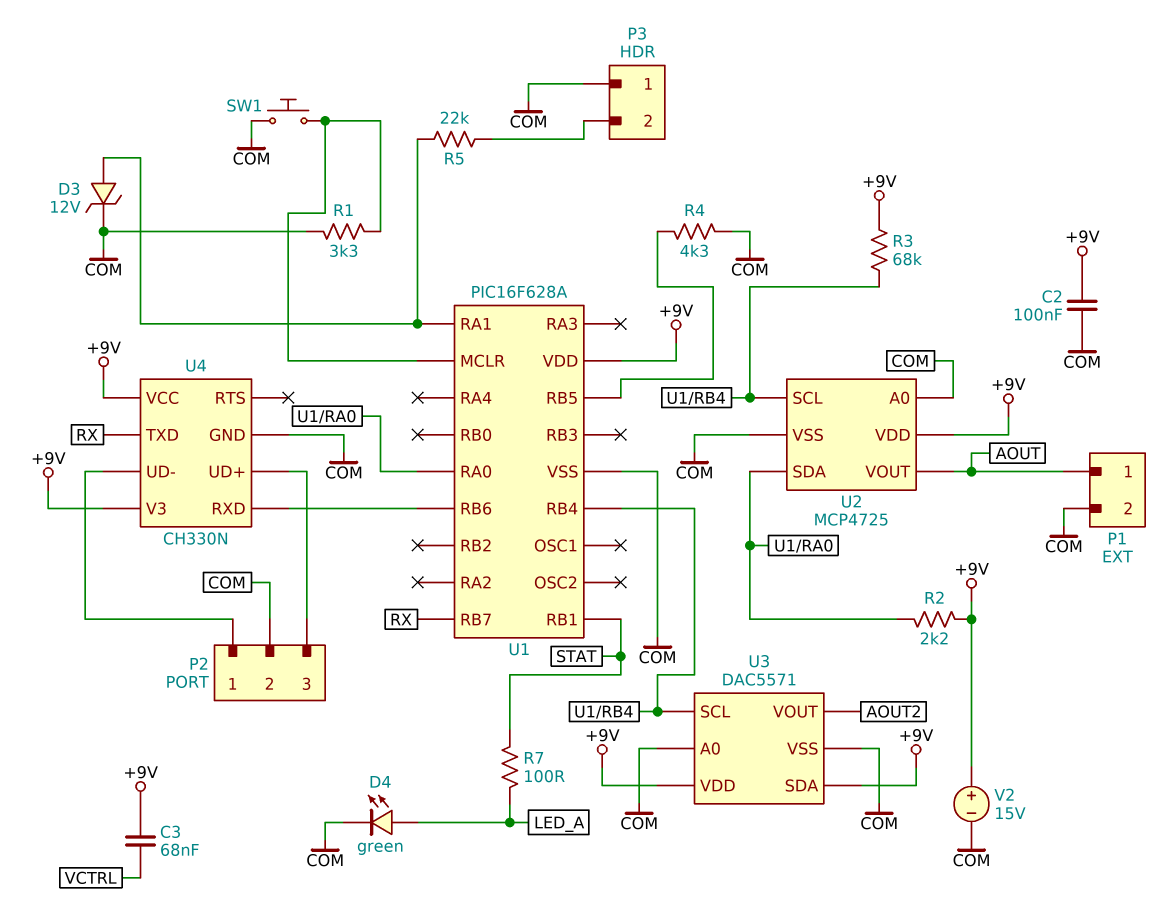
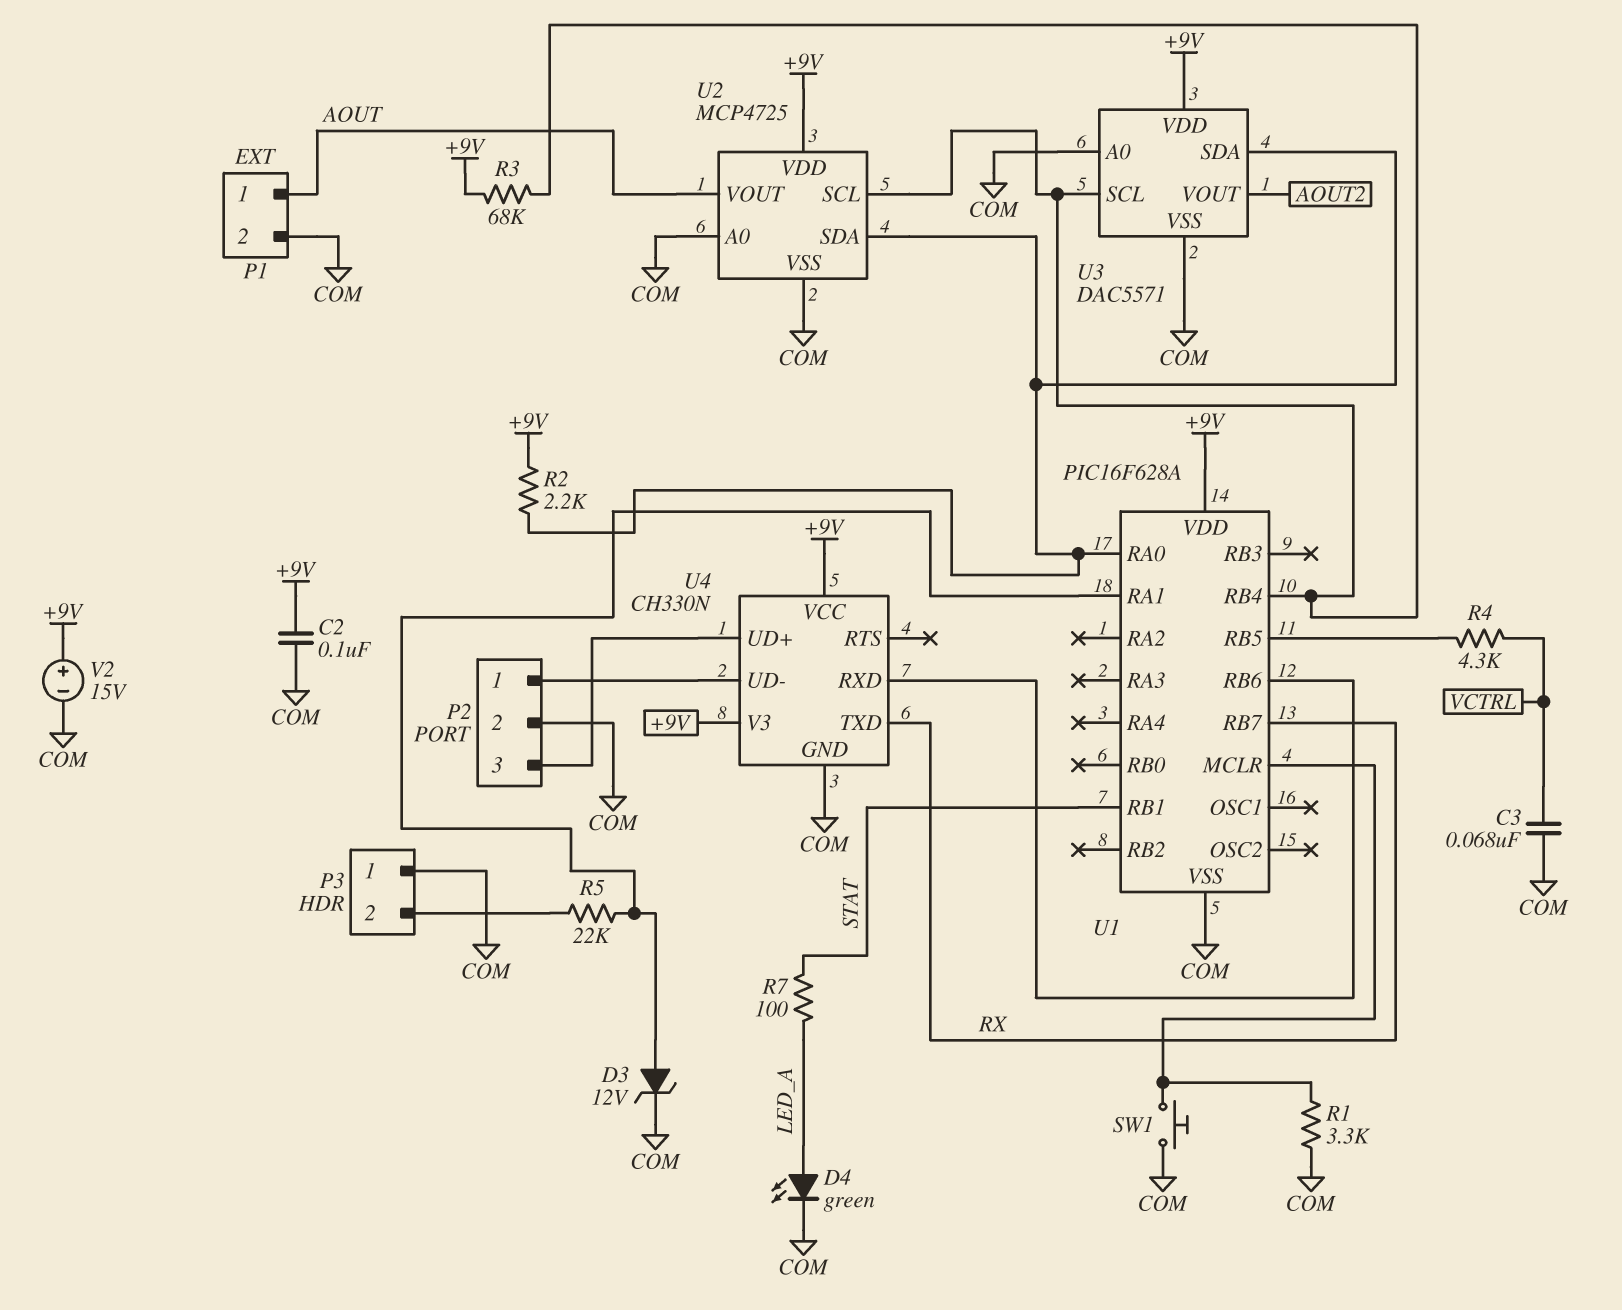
C3: 68nF (+9V, VCTRL) -> 68nF (COM, VCTRL)
R4: 4.3k (COM, U1/RB5) -> 4.3k (U1/RB5, VCTRL)
U3 pin SDA: +9V -> U1/RA0

